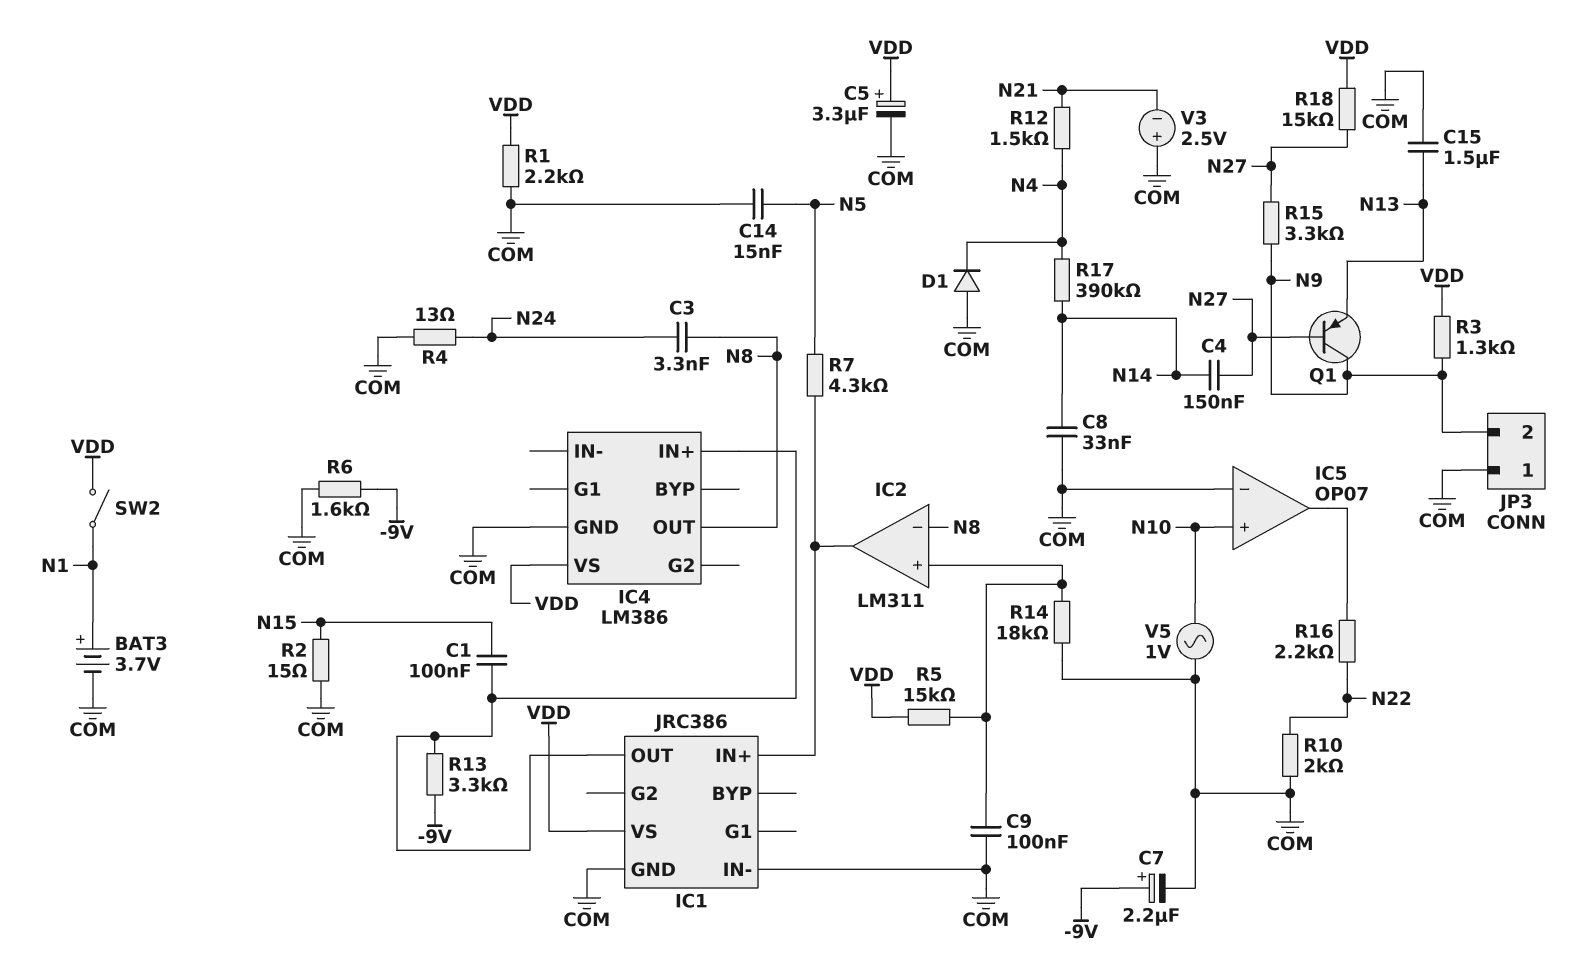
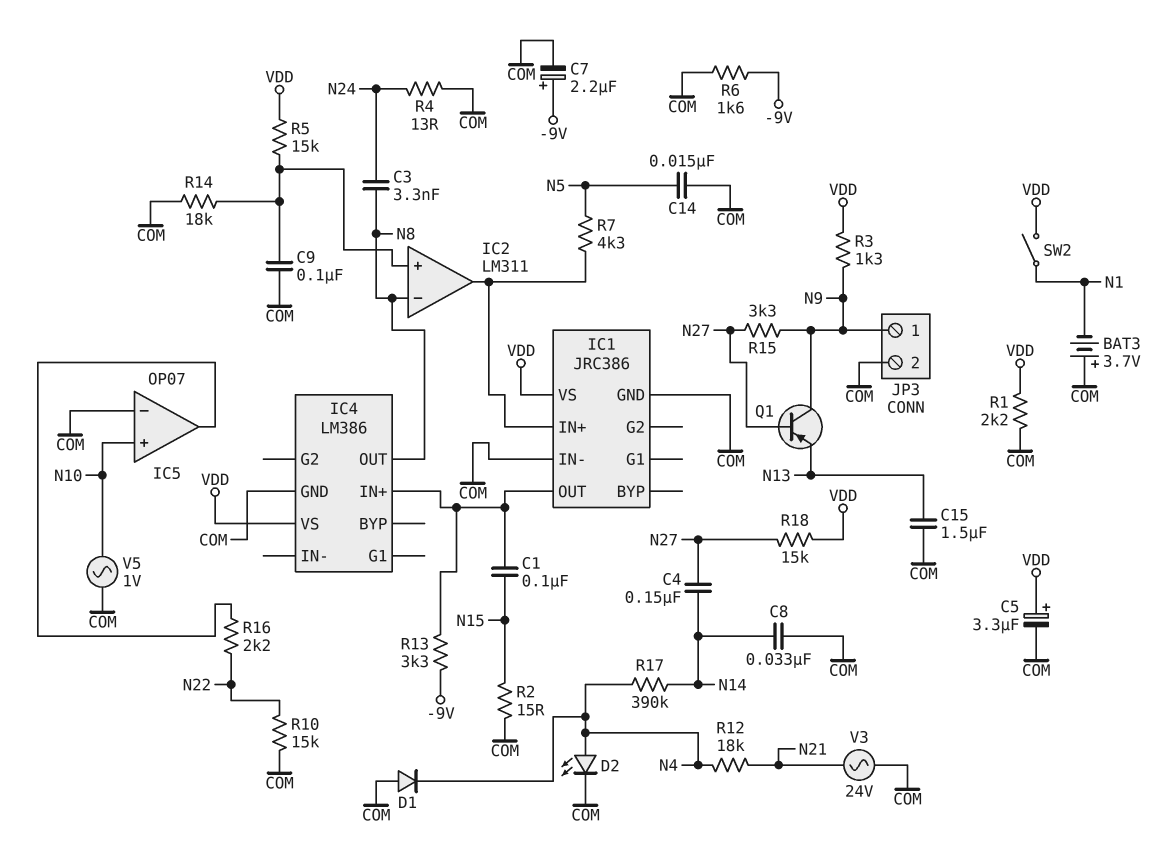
BAT3: 3.7V (plus N1, minus COM) -> 3.7V (plus COM, minus N1)
D2: none -> LED (A N4, K COM)
JP3 pin 1: COM -> N9
JP3 pin 2: N9 -> COM
R10: 2k (COM, N22) -> 15k (COM, N22)
R12: 1.5k (N4, N21) -> 18k (N4, N21)
V3: 2.5V (plus COM, minus N21) -> AC 24V (COM, N21)

